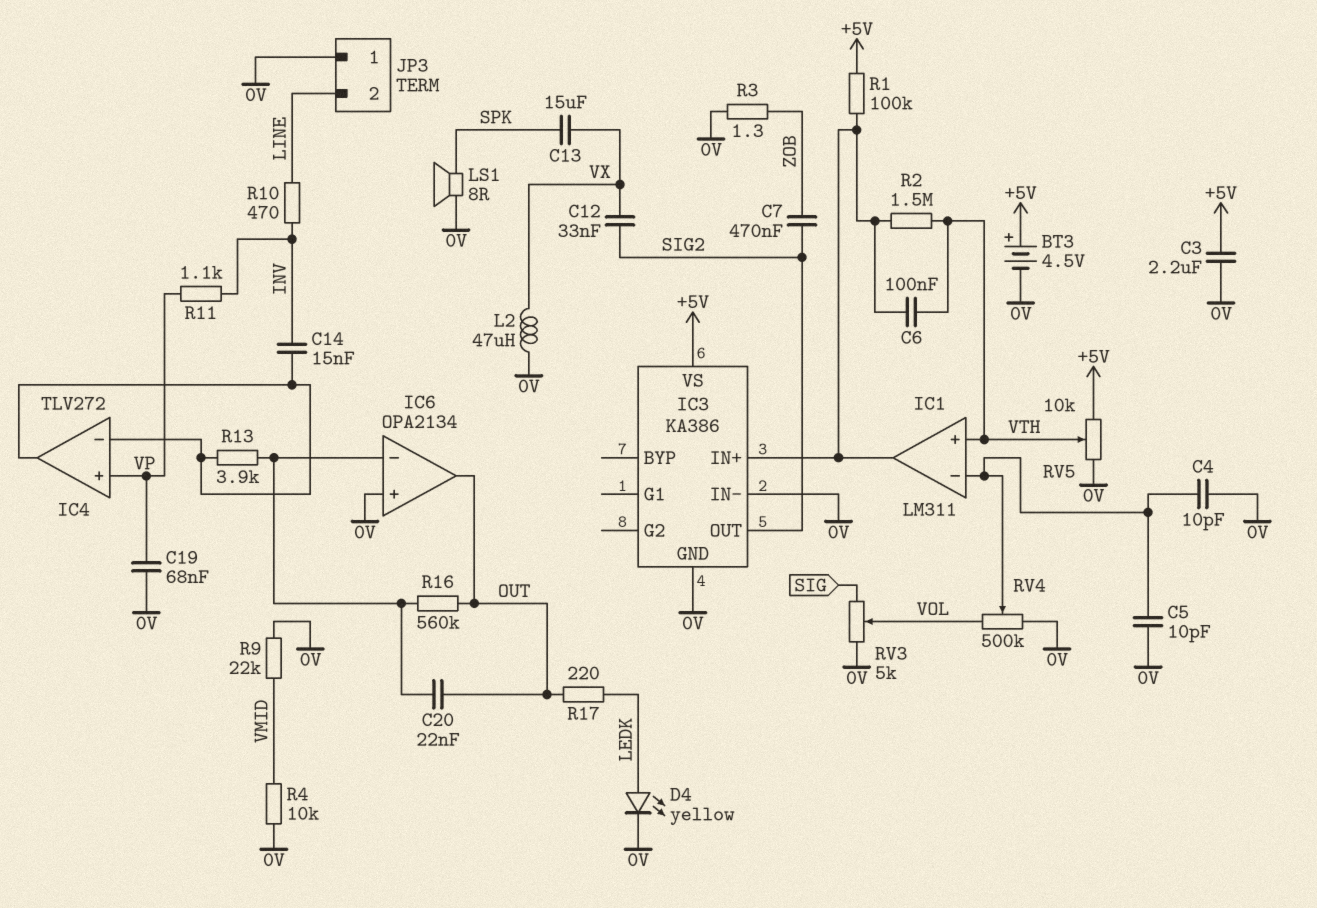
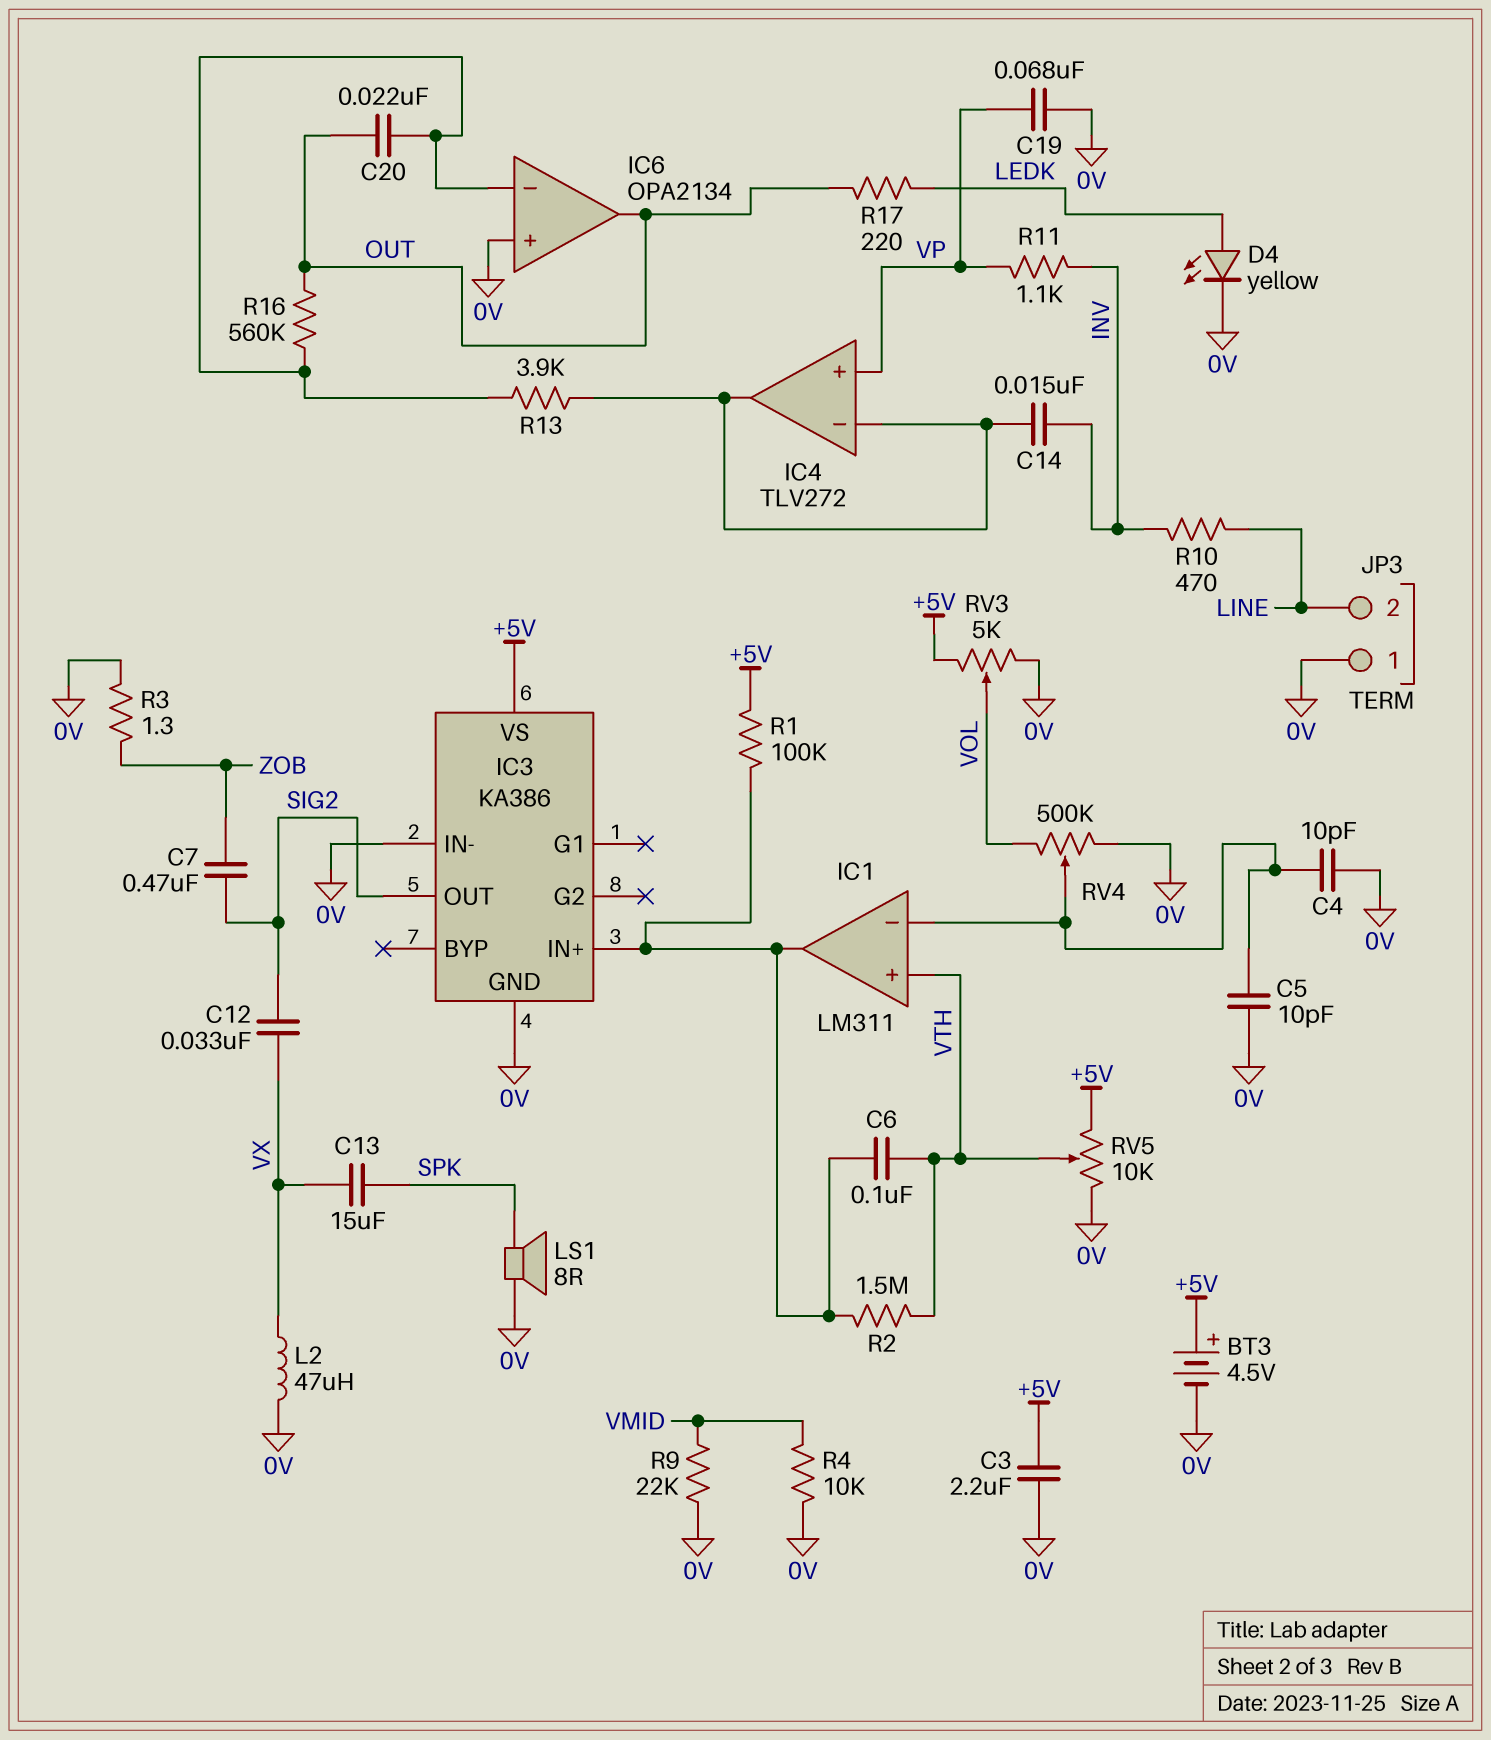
RV3: 5k (0V, SIG, wiper VOL) -> 5k (+5V, 0V, wiper VOL)

